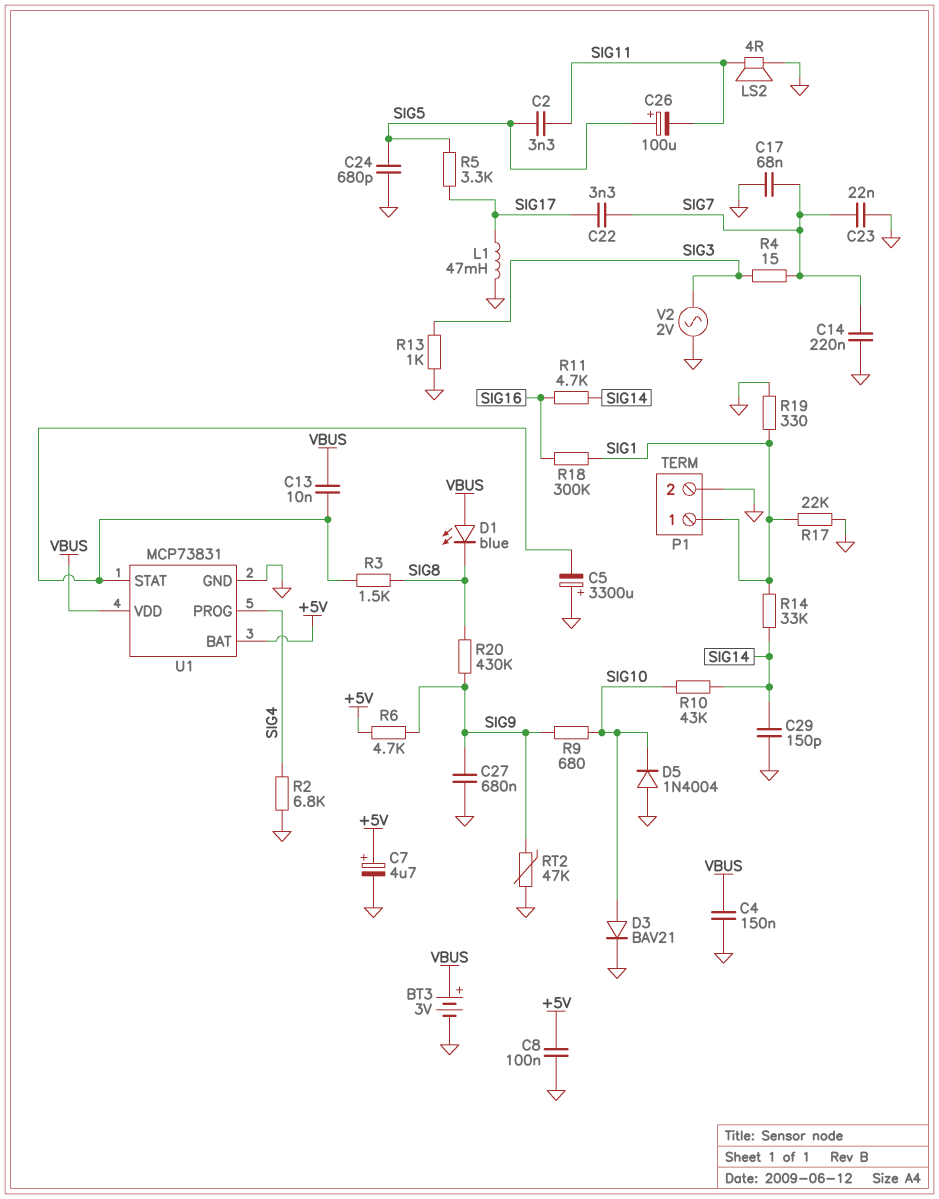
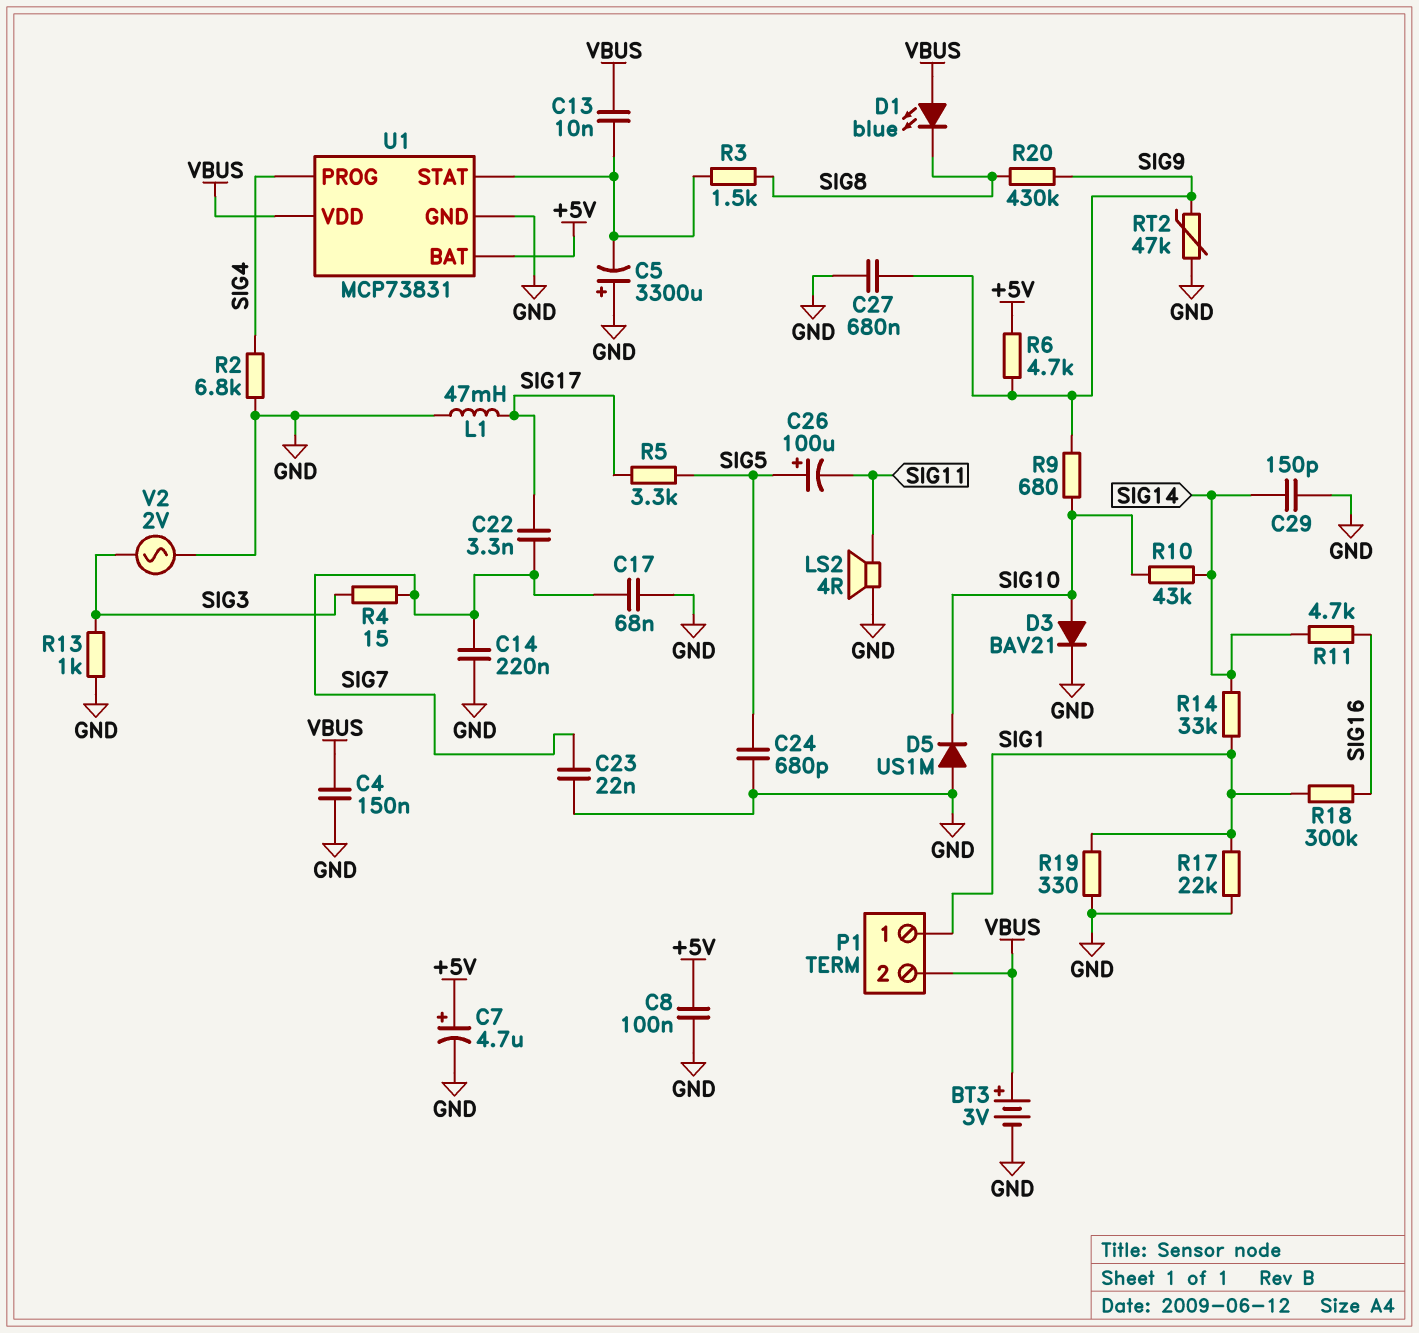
C2: 3.3nF (SIG5, SIG11) -> none
D5: diode 1N4004 (A GND, K SIG10) -> diode US1M (A GND, K SIG10)
P1 pin 2: GND -> VBUS

